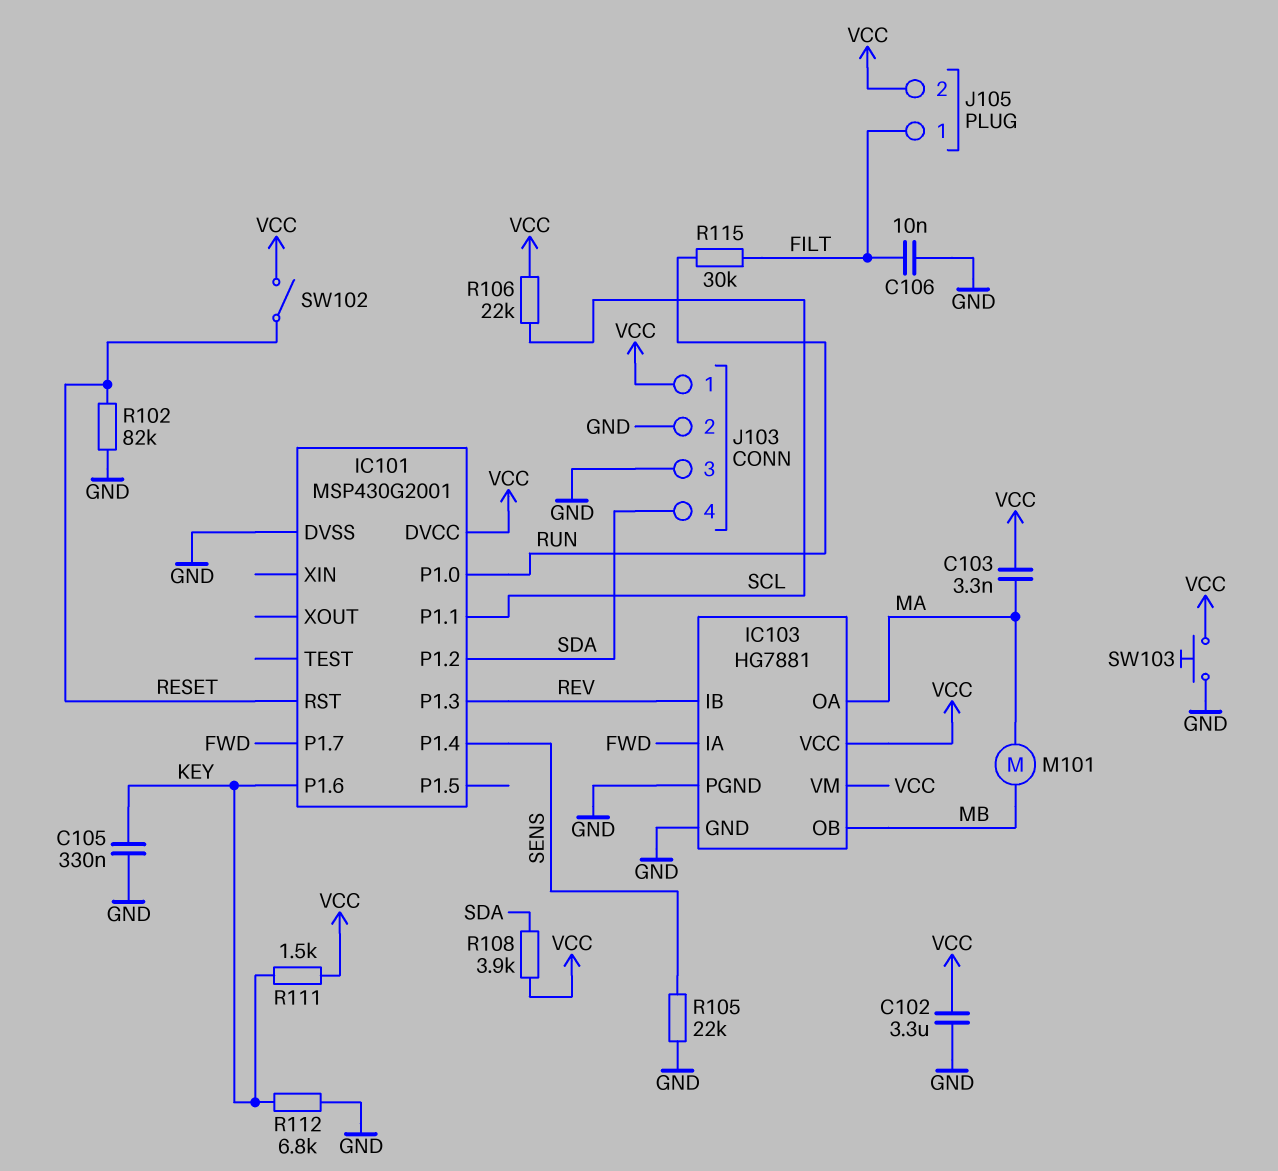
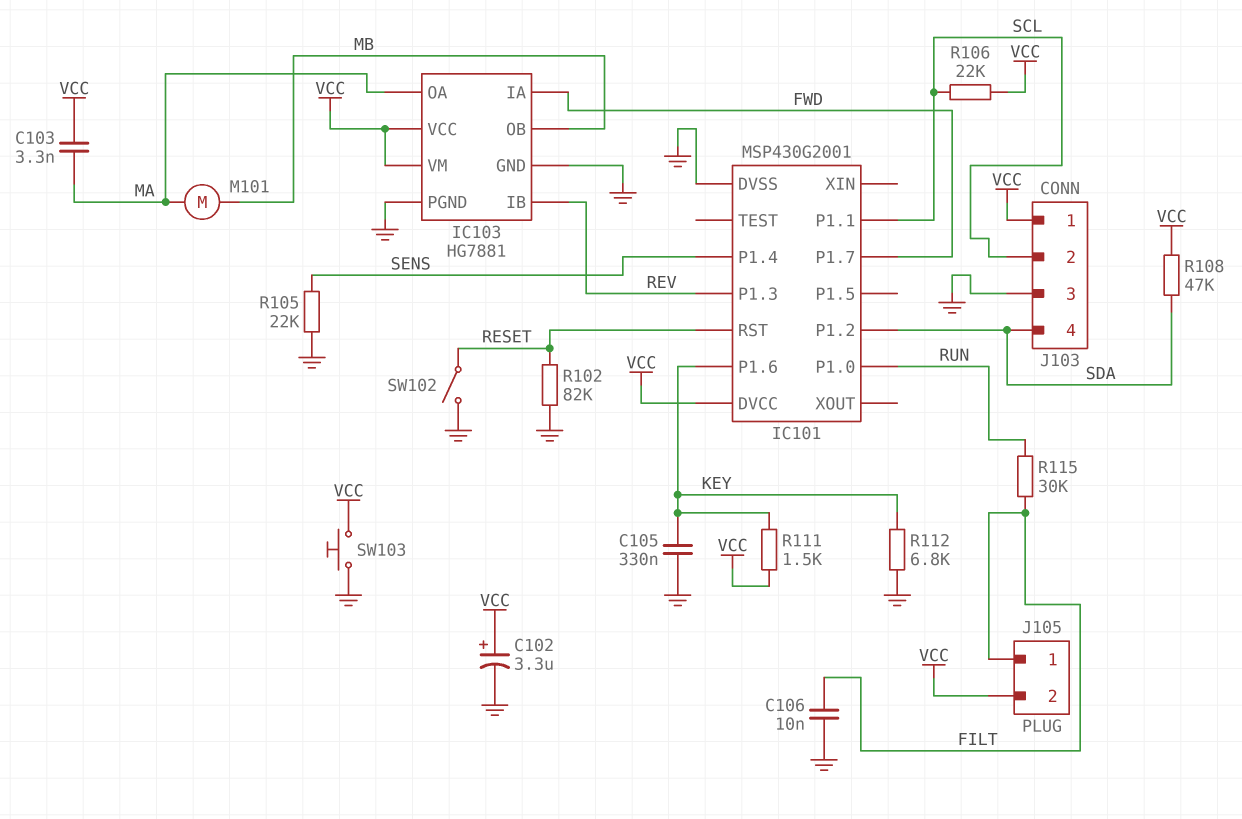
C102: 3.3uF (GND, VCC) -> 3.3uF (plus VCC, minus GND)
J103 pin 2: GND -> SCL
R108: 3.9k (SDA, VCC) -> 47k (SDA, VCC)
SW102: switch (RESET, VCC) -> switch (GND, RESET)

